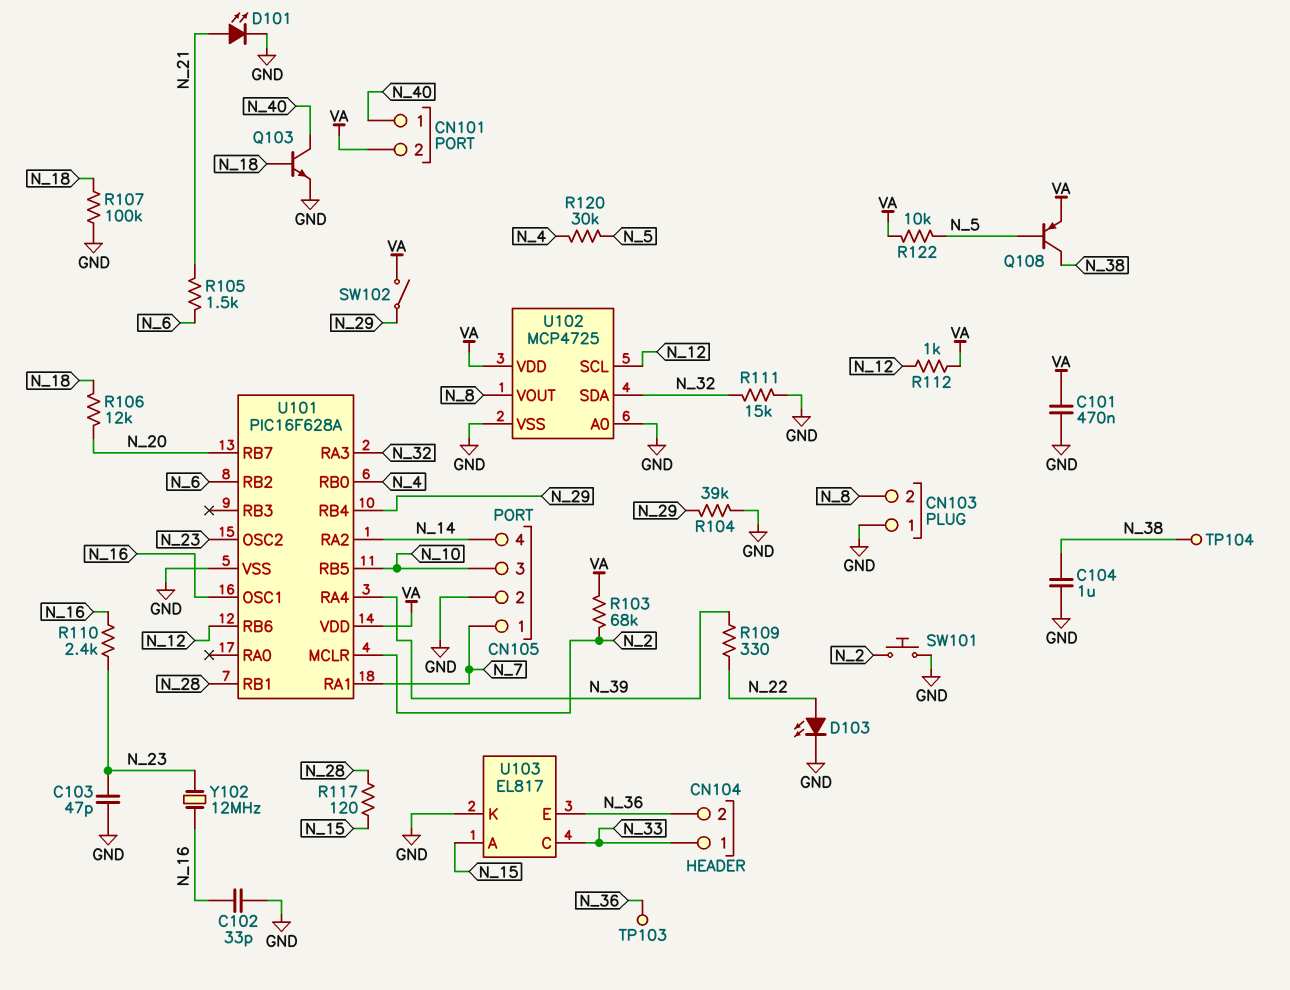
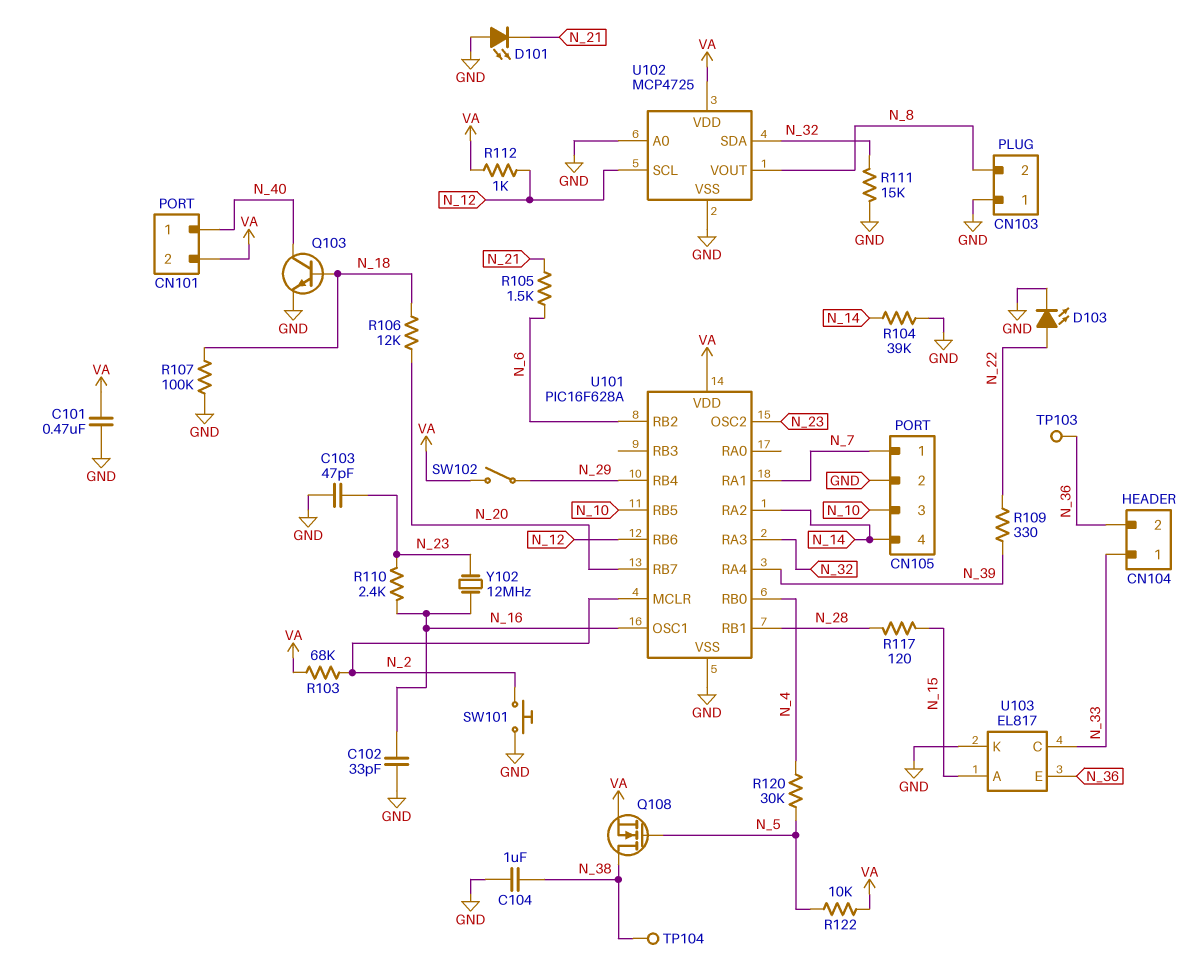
D101: LED (A N_21, K GND) -> LED (A GND, K N_21)
Q108: PNP (B N_5, C N_38, E VA) -> NMOS (G N_5, D N_38, S VA)
R104: 39k (GND, N_29) -> 39k (GND, N_14)

